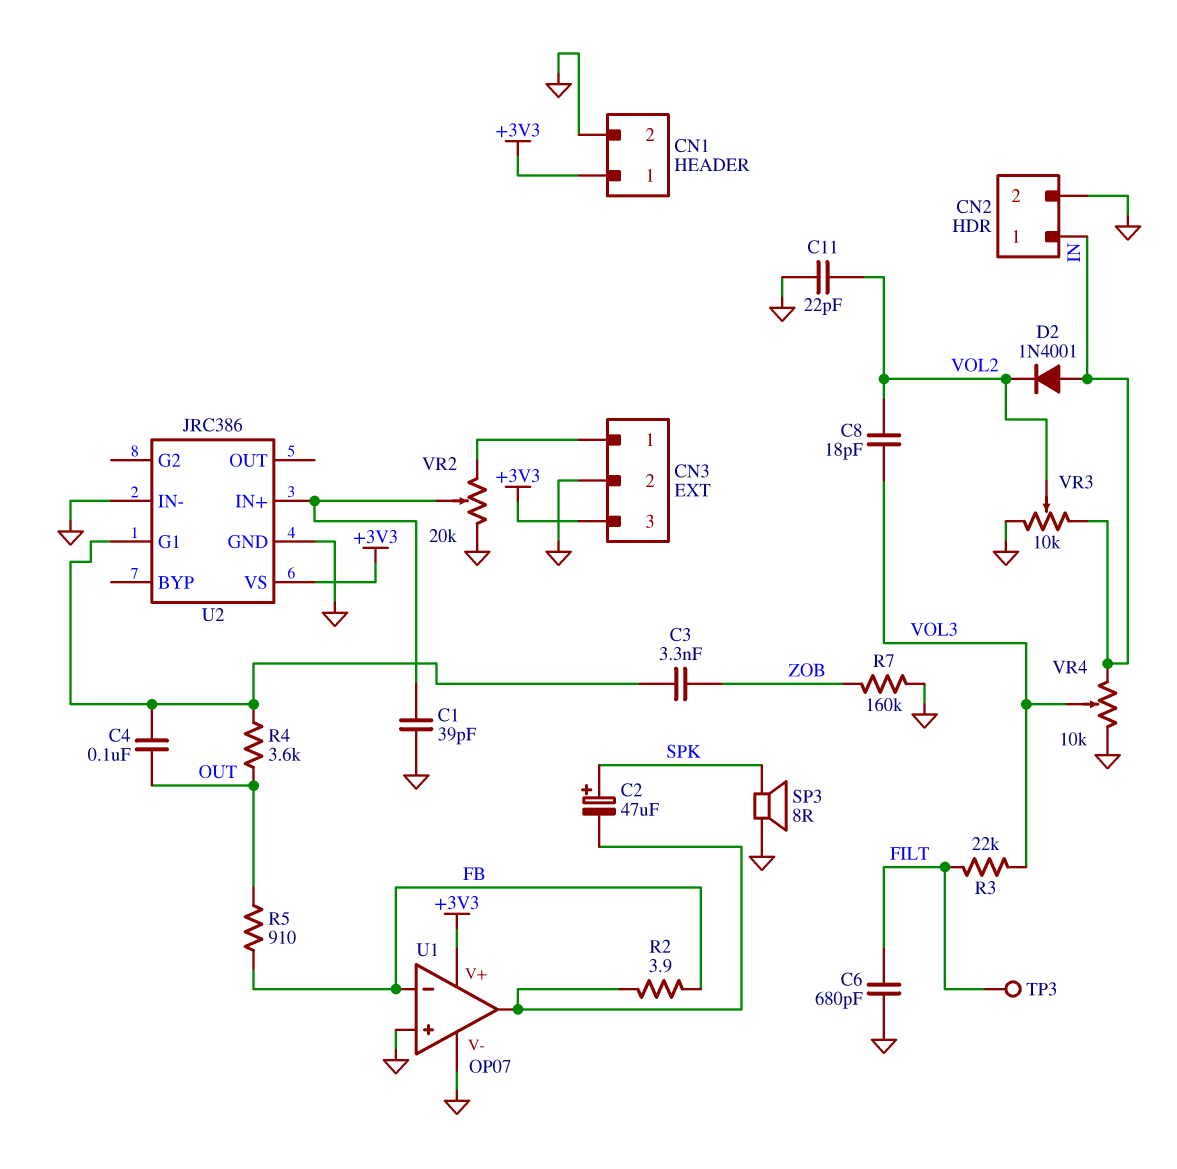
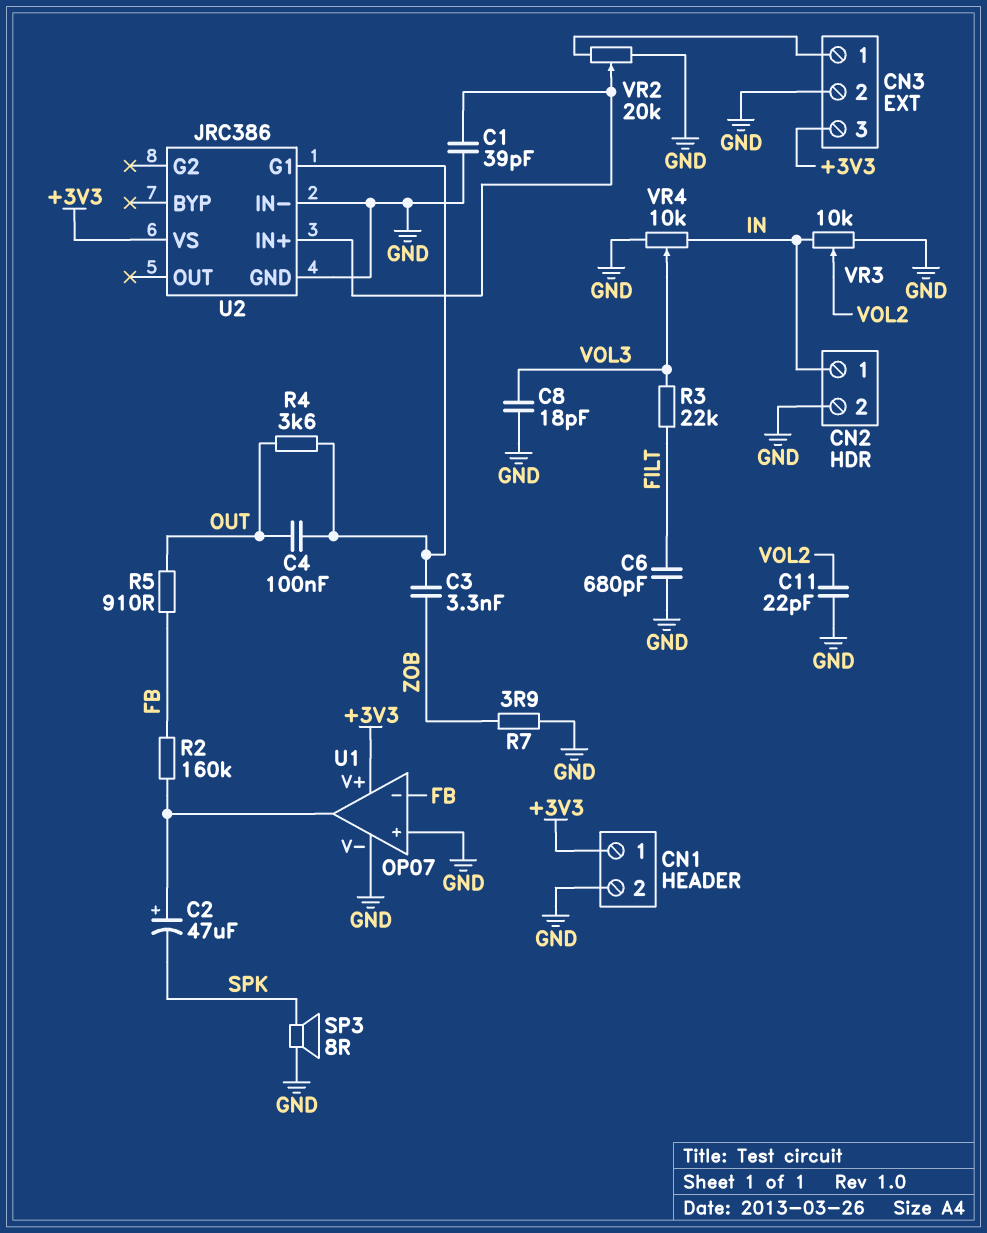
C2: 47uF (plus SPK, minus U1/out) -> 47uF (plus U1/out, minus SPK)
C8: 18pF (VOL2, VOL3) -> 18pF (GND, VOL3)
D2: diode 1N4001 (A IN, K VOL2) -> none
R2: 3.9 (FB, U1/out) -> 160k (FB, U1/out)
R7: 160k (GND, ZOB) -> 3.9 (GND, ZOB)
TP3: test point (FILT) -> none

